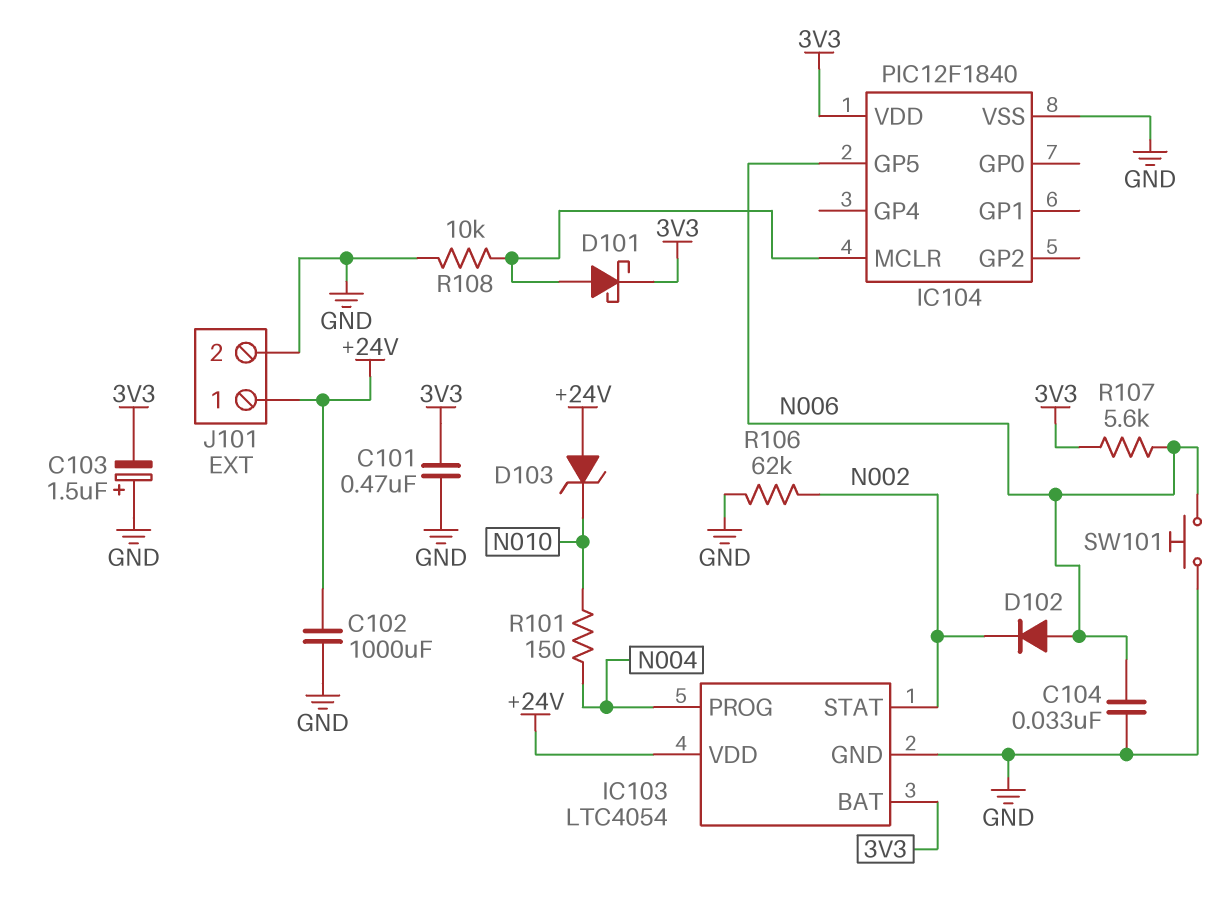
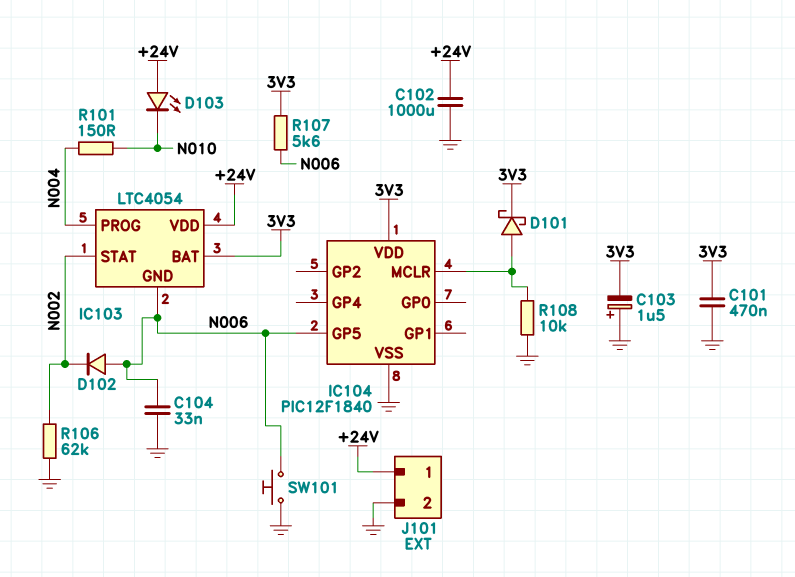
D103: zener (A +24V, K N010) -> LED (A +24V, K N010)
IC103 pin GND: GND -> N006

